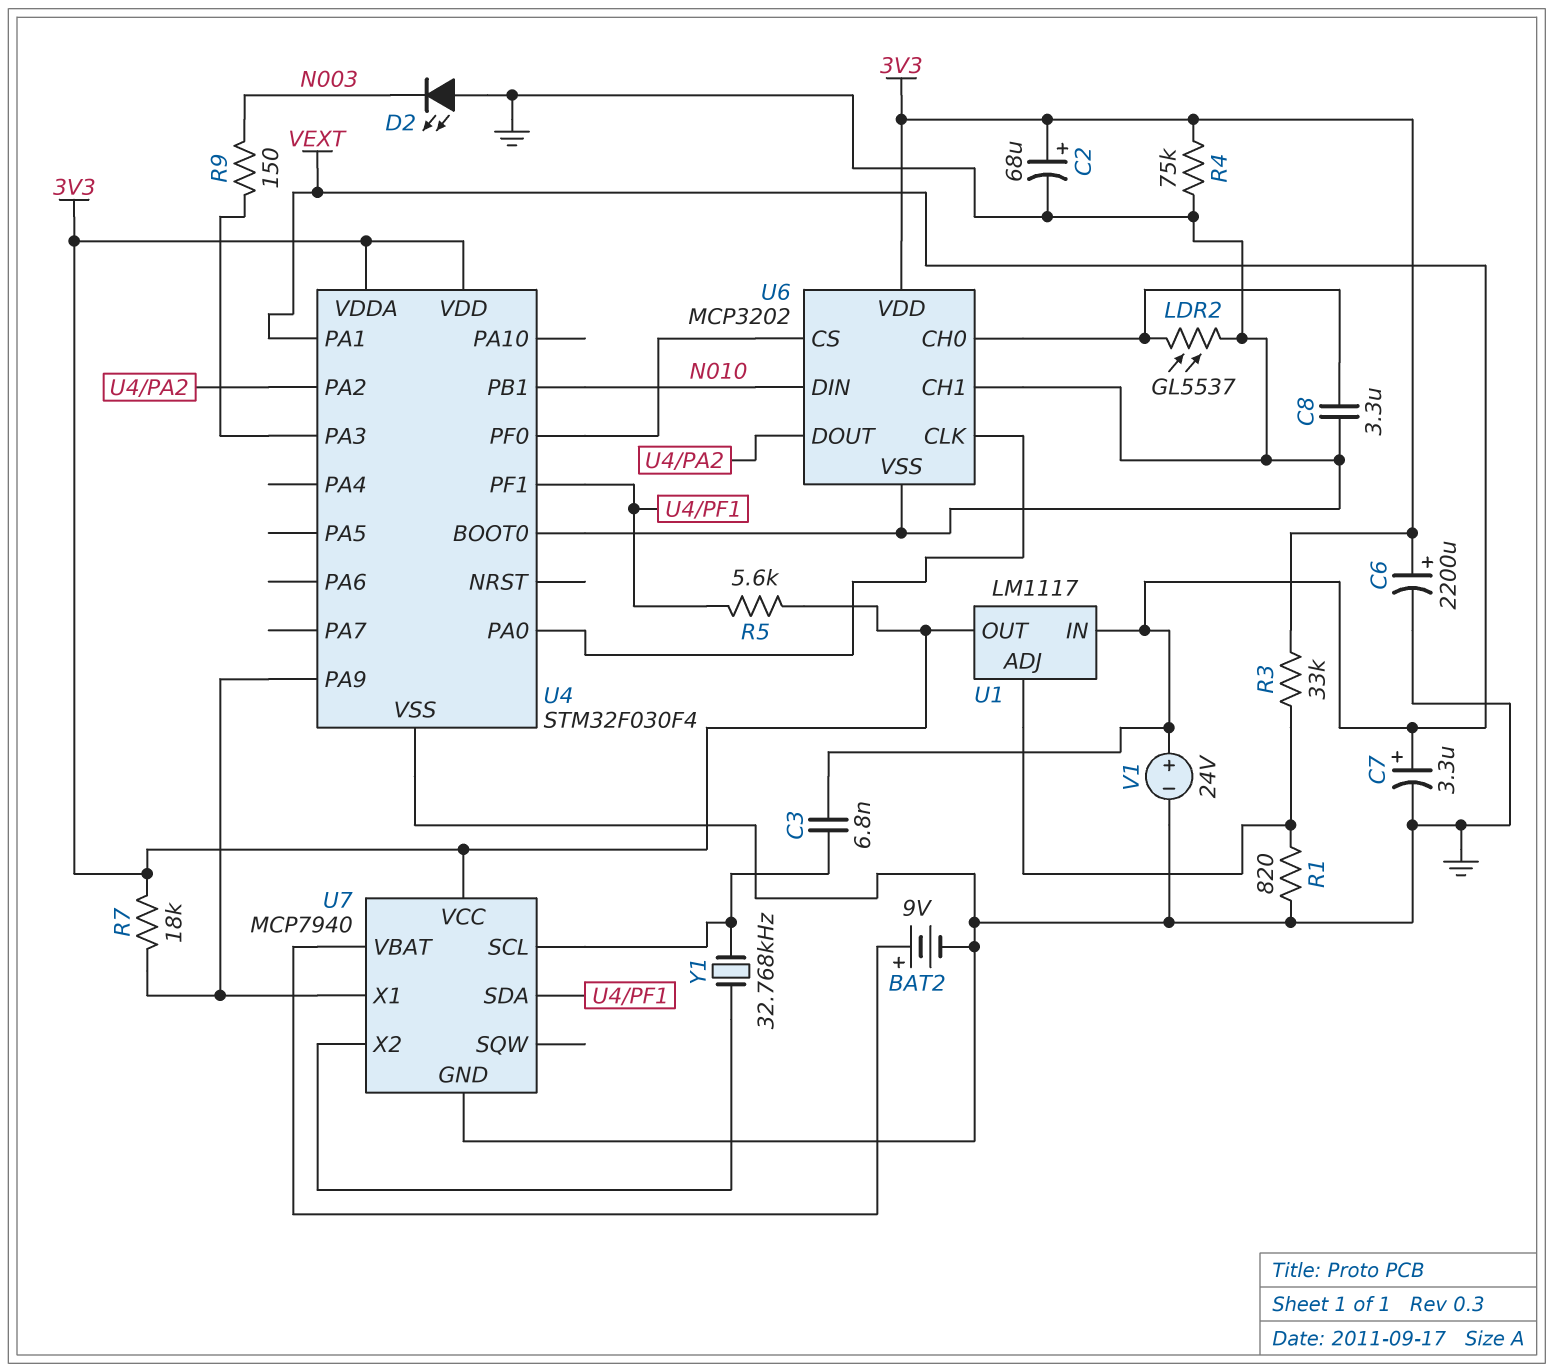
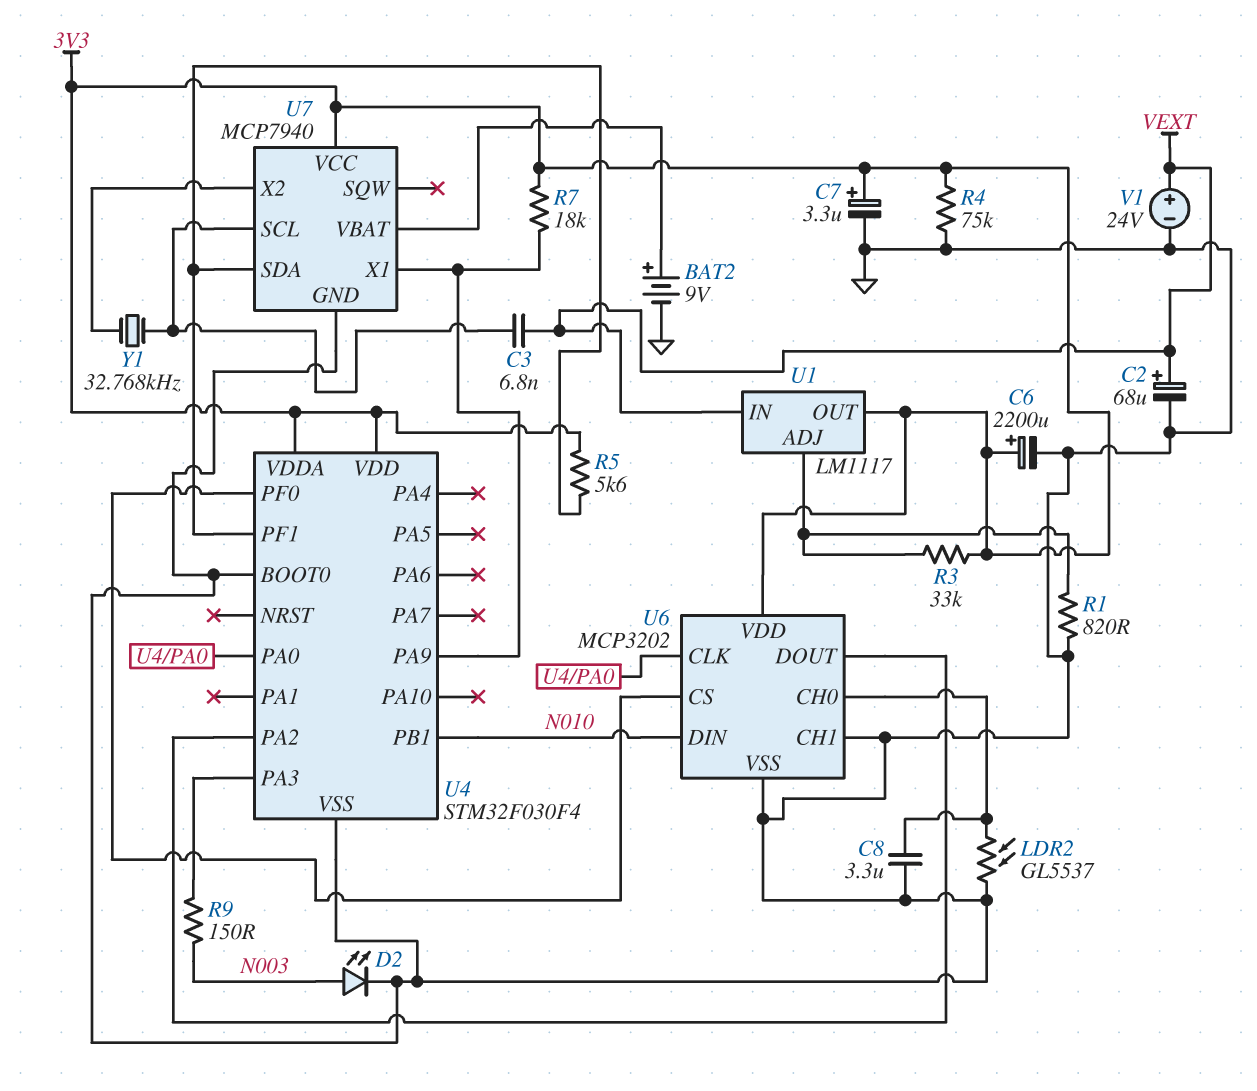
C2: 68uF (plus 3V3, minus GND) -> 68uF (plus VEXT, minus GND)
C7: 3.3uF (plus VEXT, minus GND) -> 3.3uF (plus 3V3, minus GND)
D2: LED (A GND, K N003) -> LED (A N003, K GND)
U4 pin PA1: VEXT -> none

